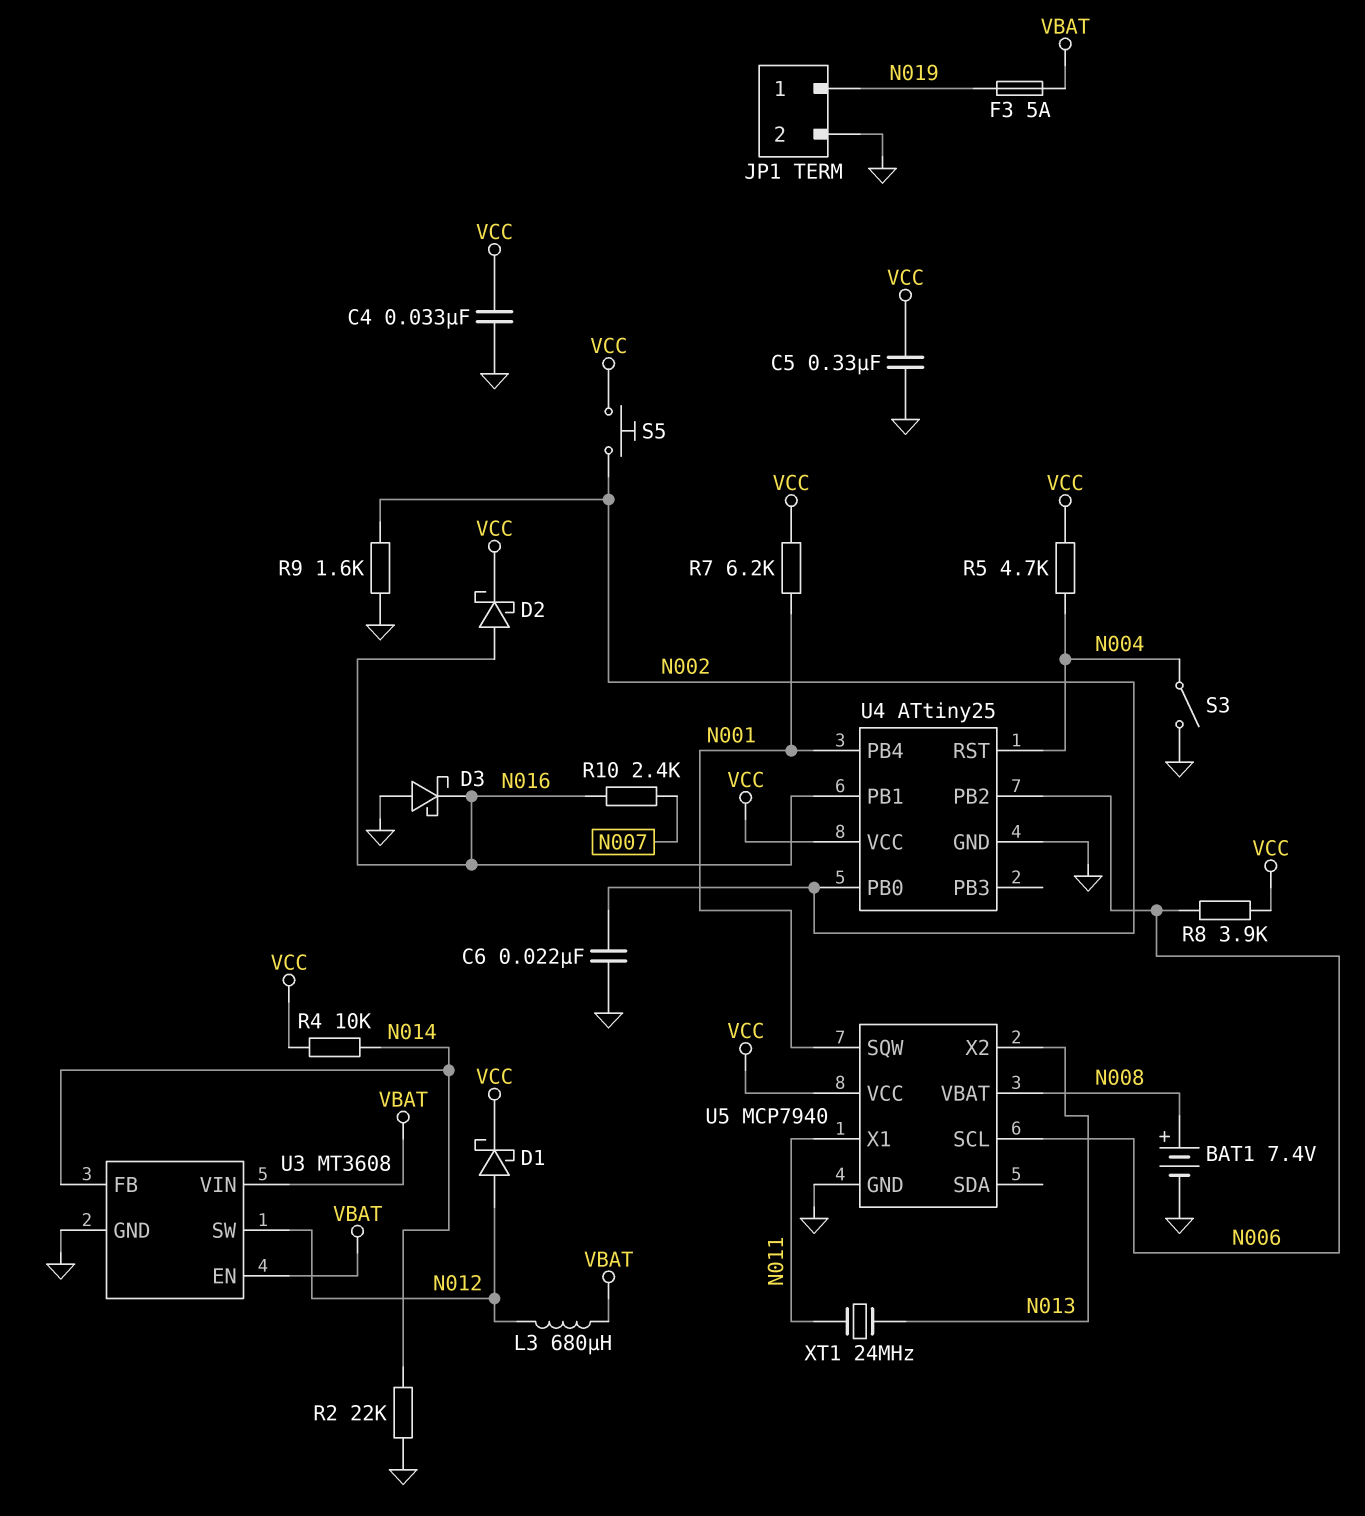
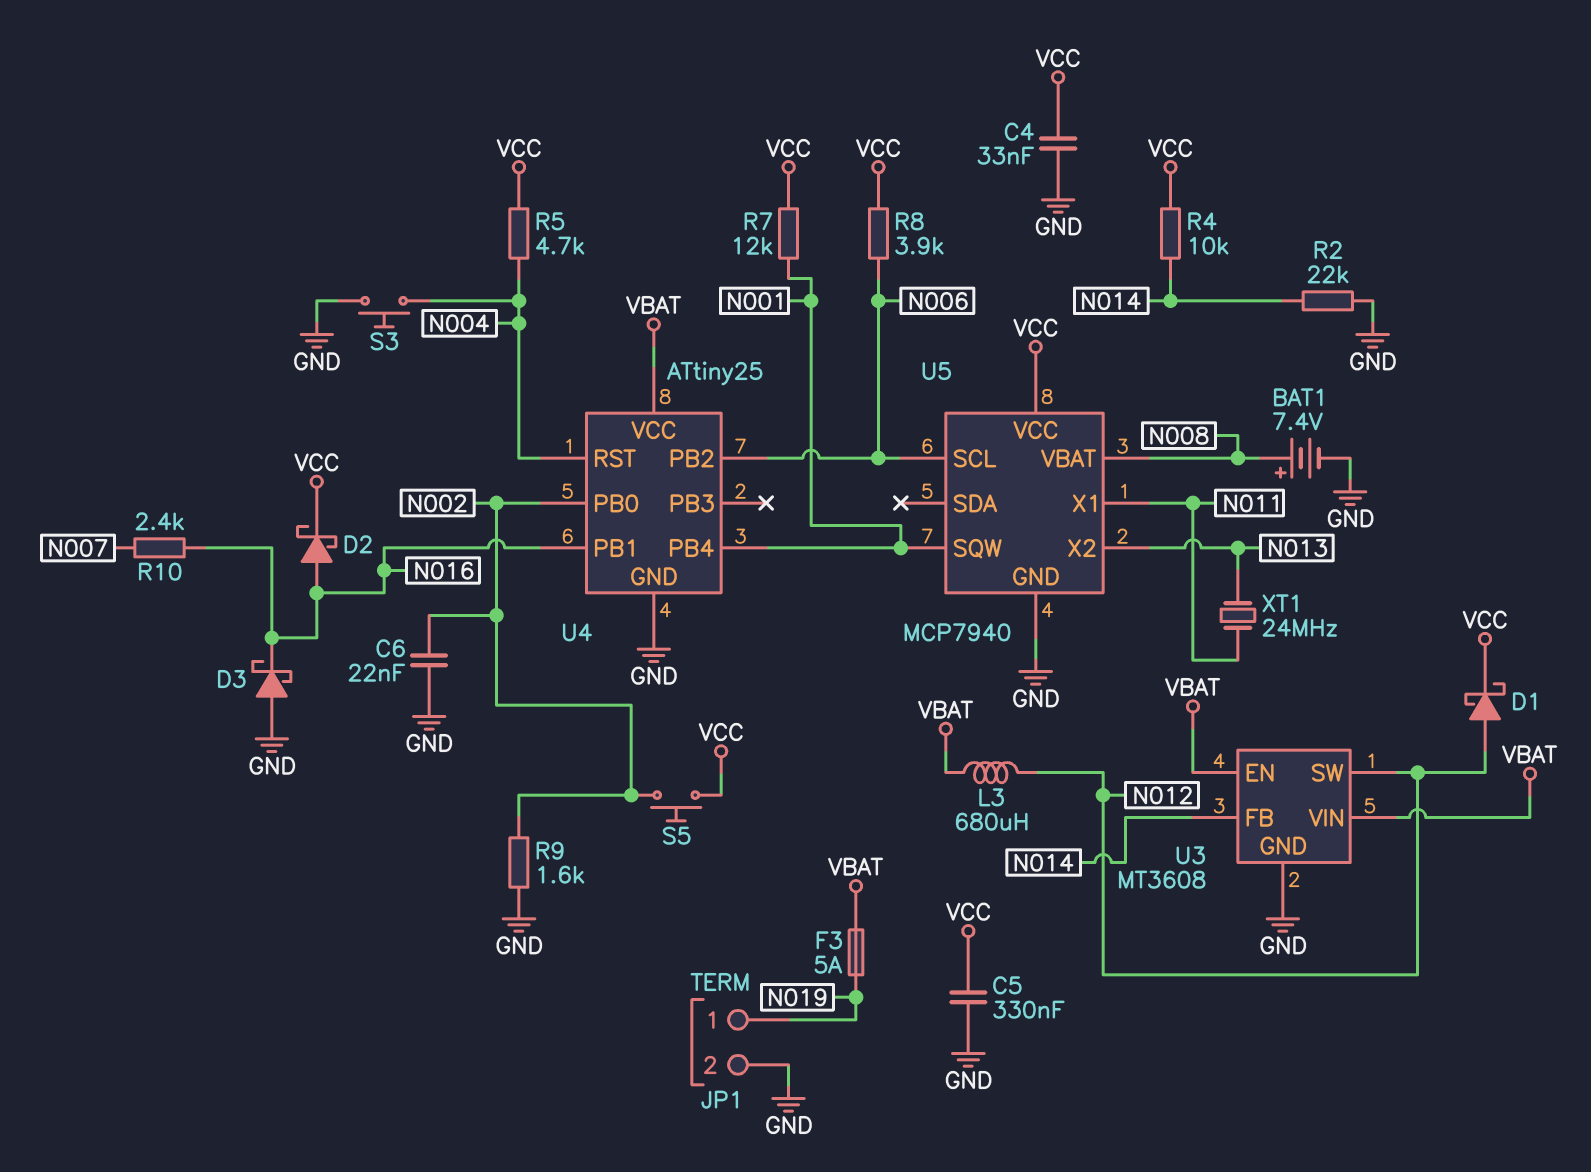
R7: 6.2k (N001, VCC) -> 12k (N001, VCC)
S3: switch (GND, N004) -> button (GND, N004)
U4 pin VCC: VCC -> VBAT

